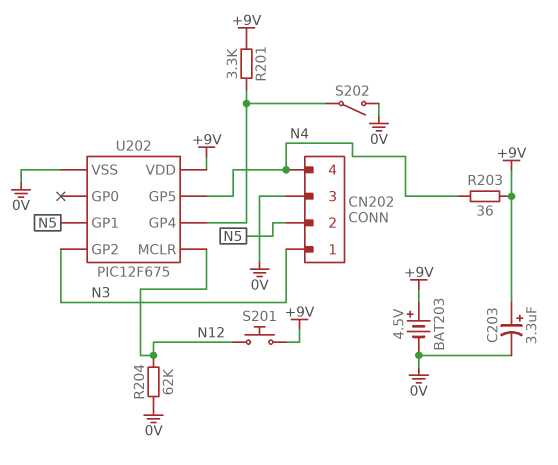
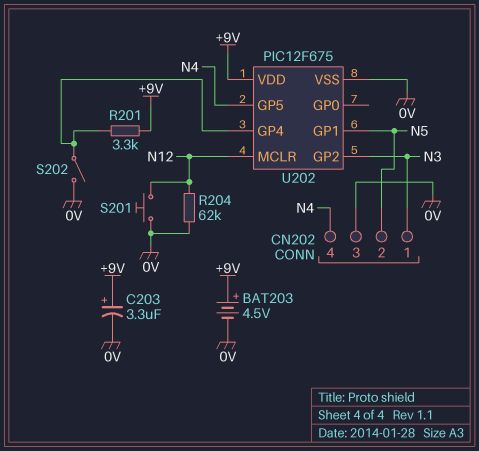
R203: 36 (+9V, N4) -> none
S201: button (+9V, N12) -> button (0V, N12)

